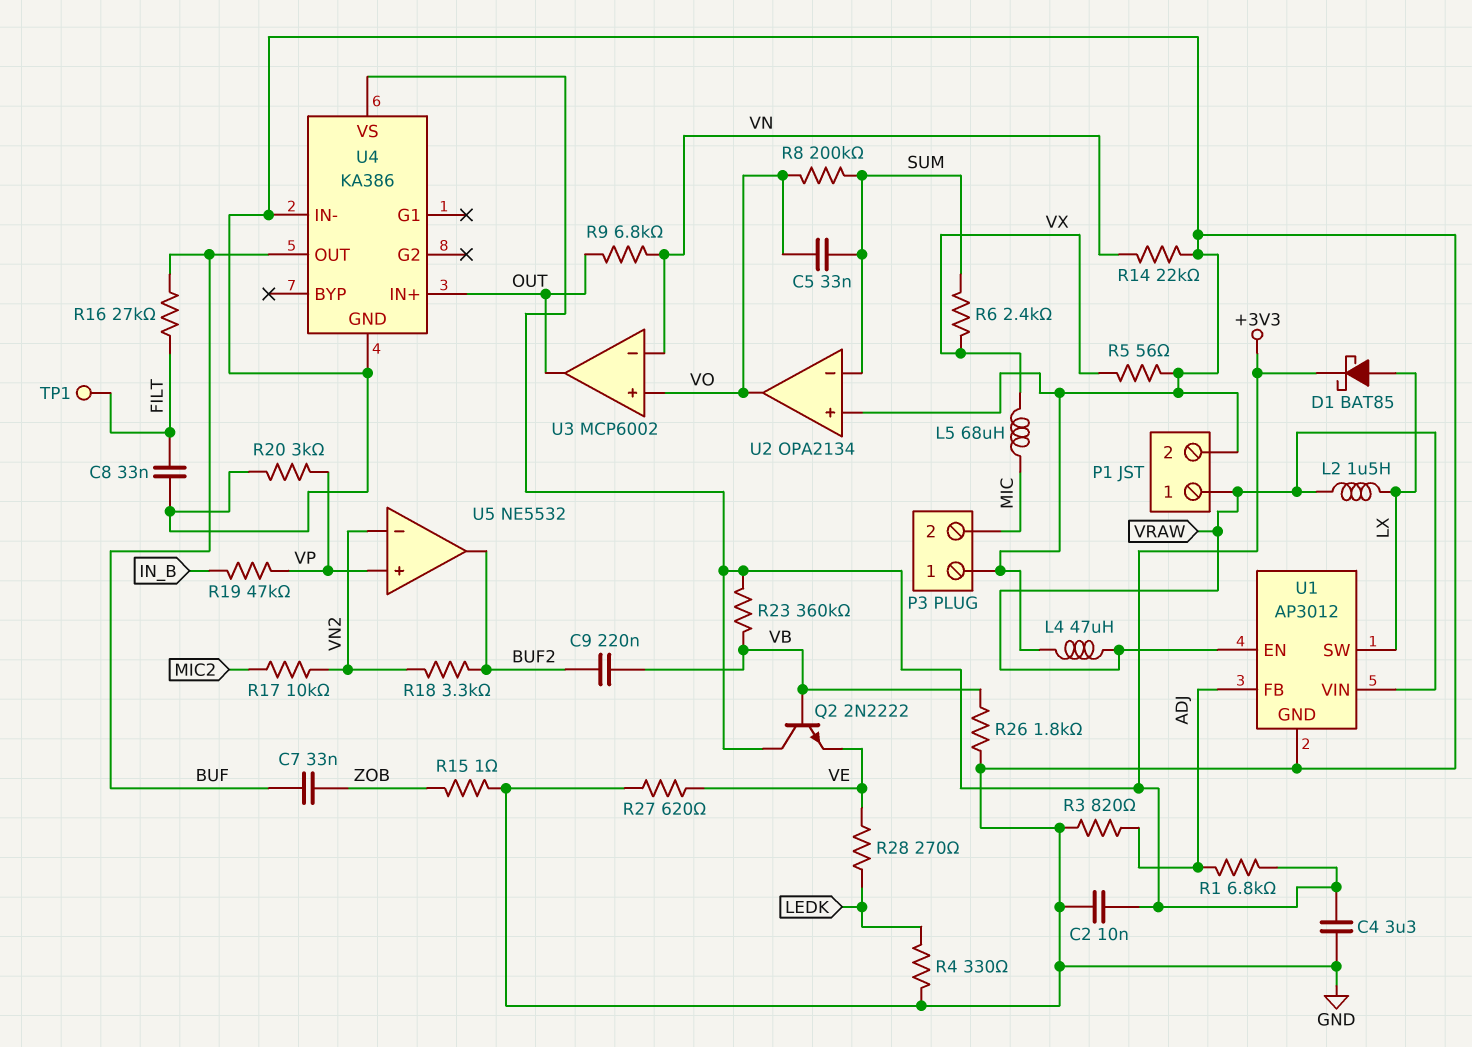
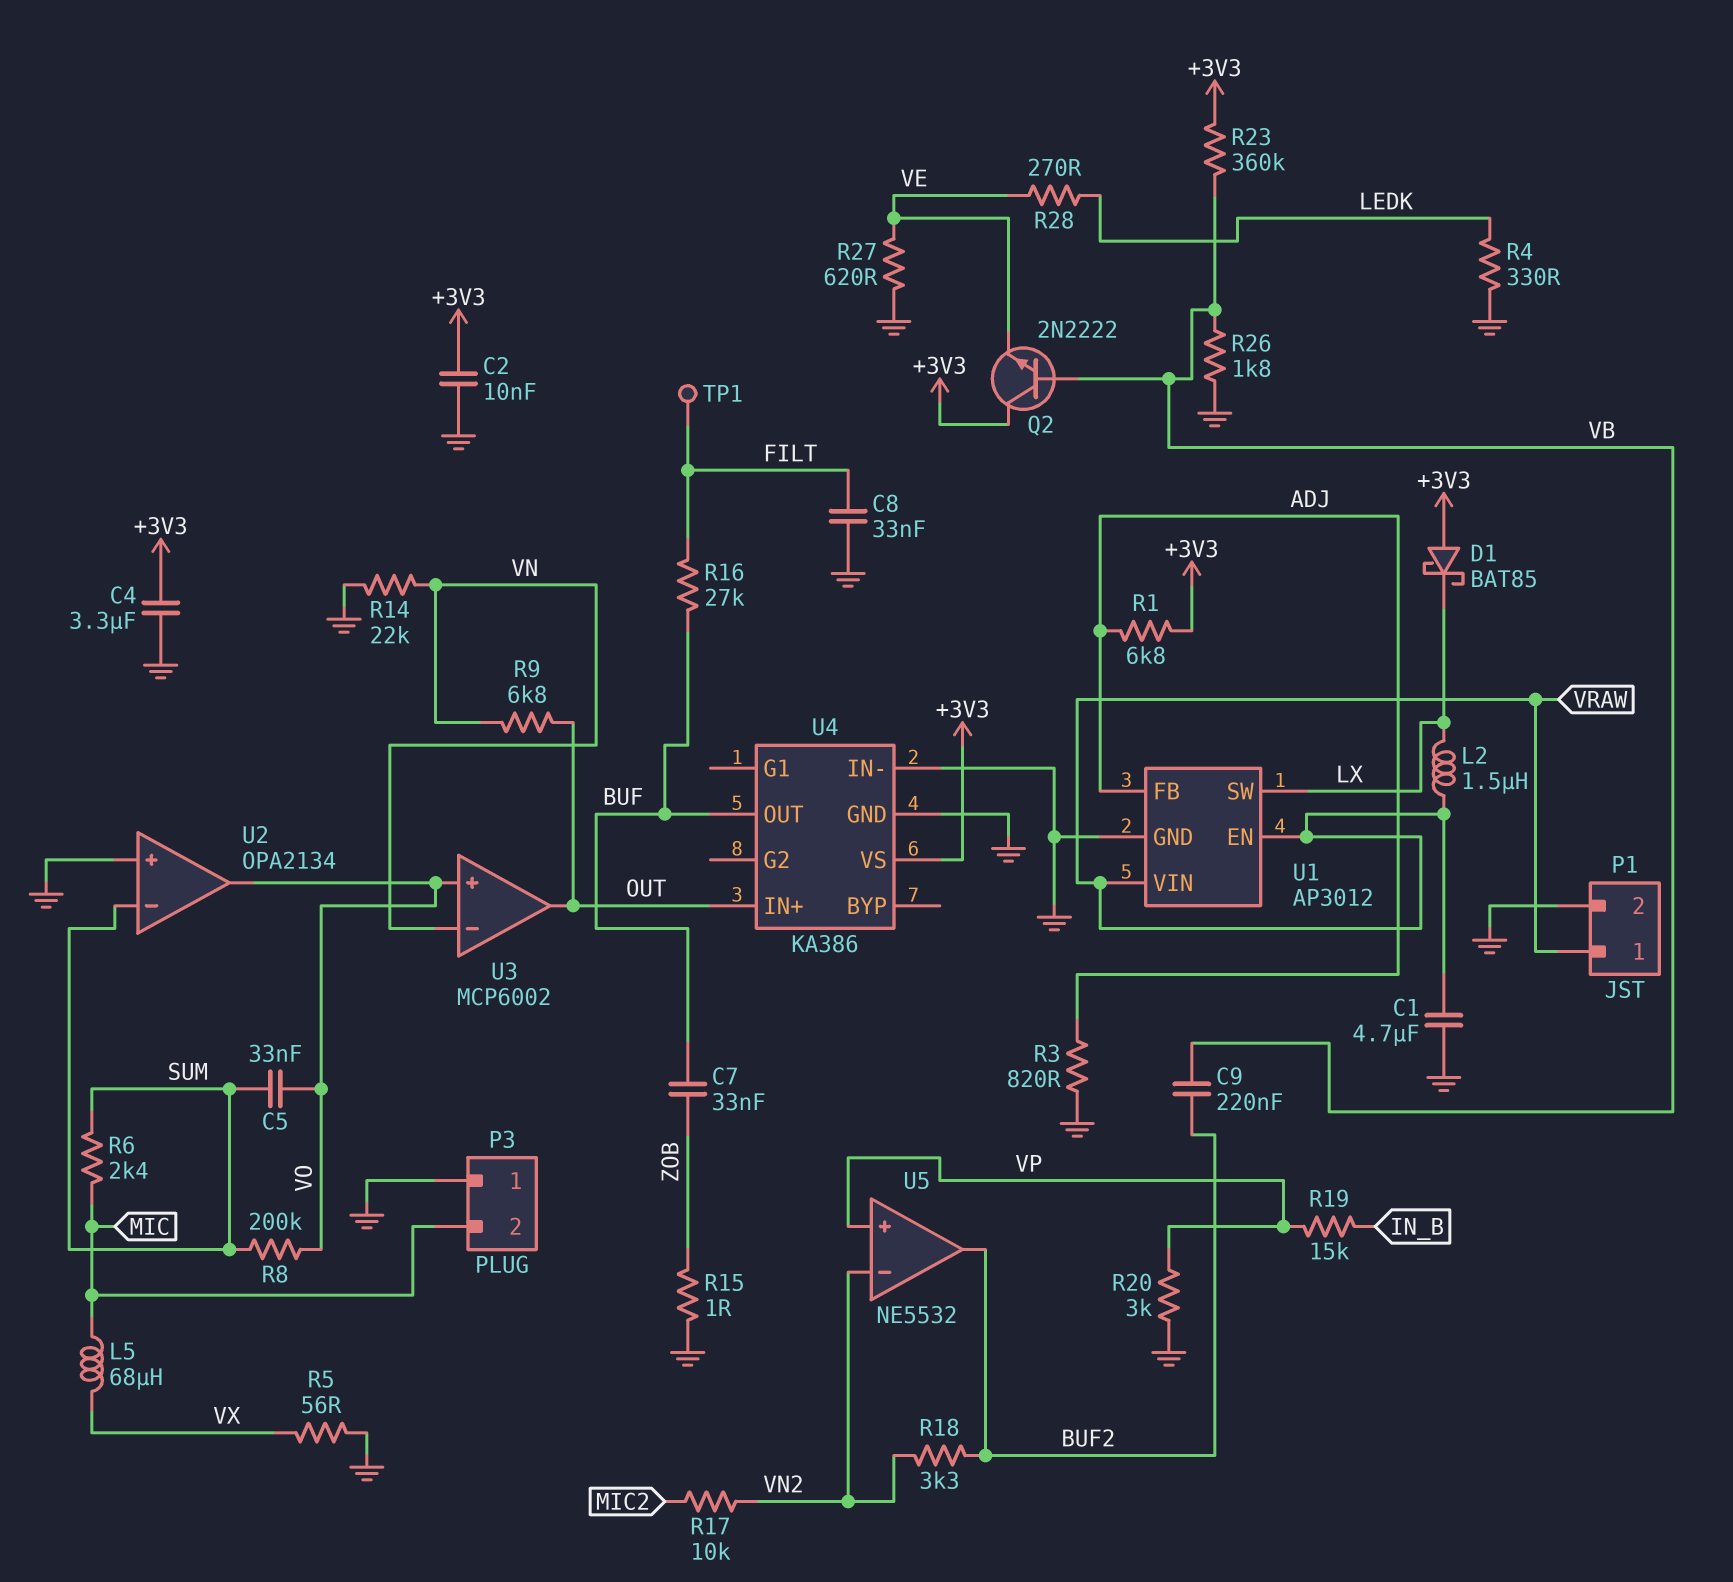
C1: none -> 4.7uF (GND, VRAW)
D1: schottky BAT85 (A LX, K +3V3) -> schottky BAT85 (A +3V3, K LX)
L4: 47uH (GND, VRAW) -> none
R6: 2.4k (SUM, VX) -> 2.4k (MIC, SUM)
R19: 47k (IN_B, VP) -> 15k (IN_B, VP)

